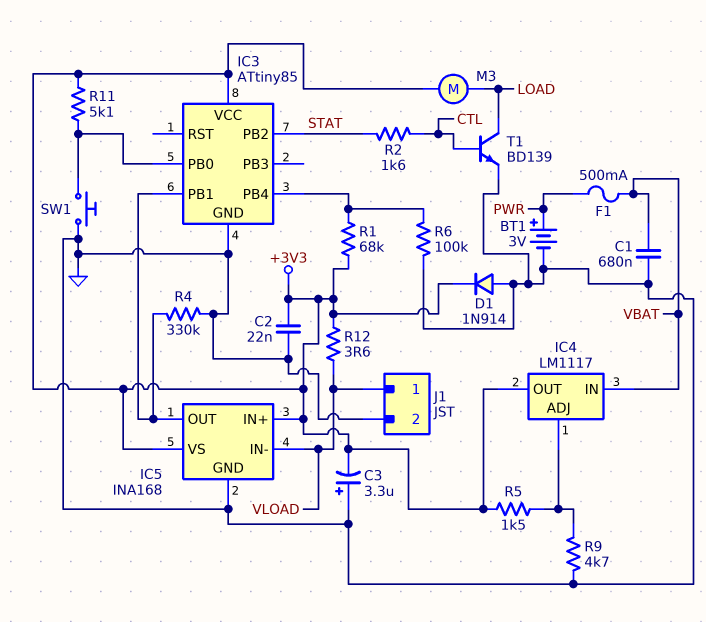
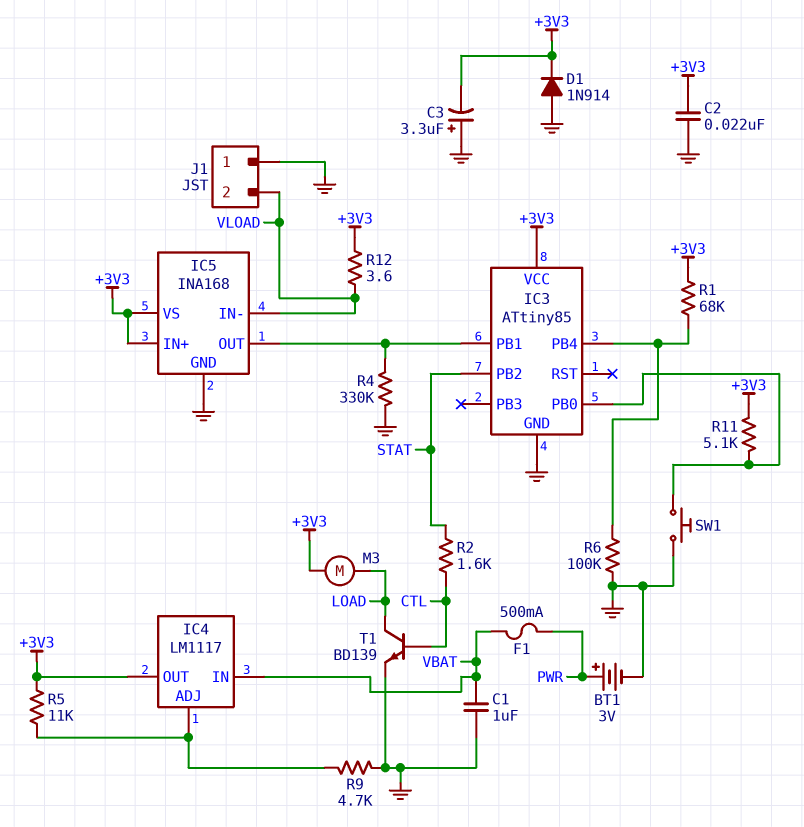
C1: 680nF (GND, VBAT) -> 1uF (GND, VBAT)
J1 pin 1: VLOAD -> GND
J1 pin 2: GND -> VLOAD
R5: 1.5k (+3V3, IC4/ADJ) -> 11k (+3V3, IC4/ADJ)

